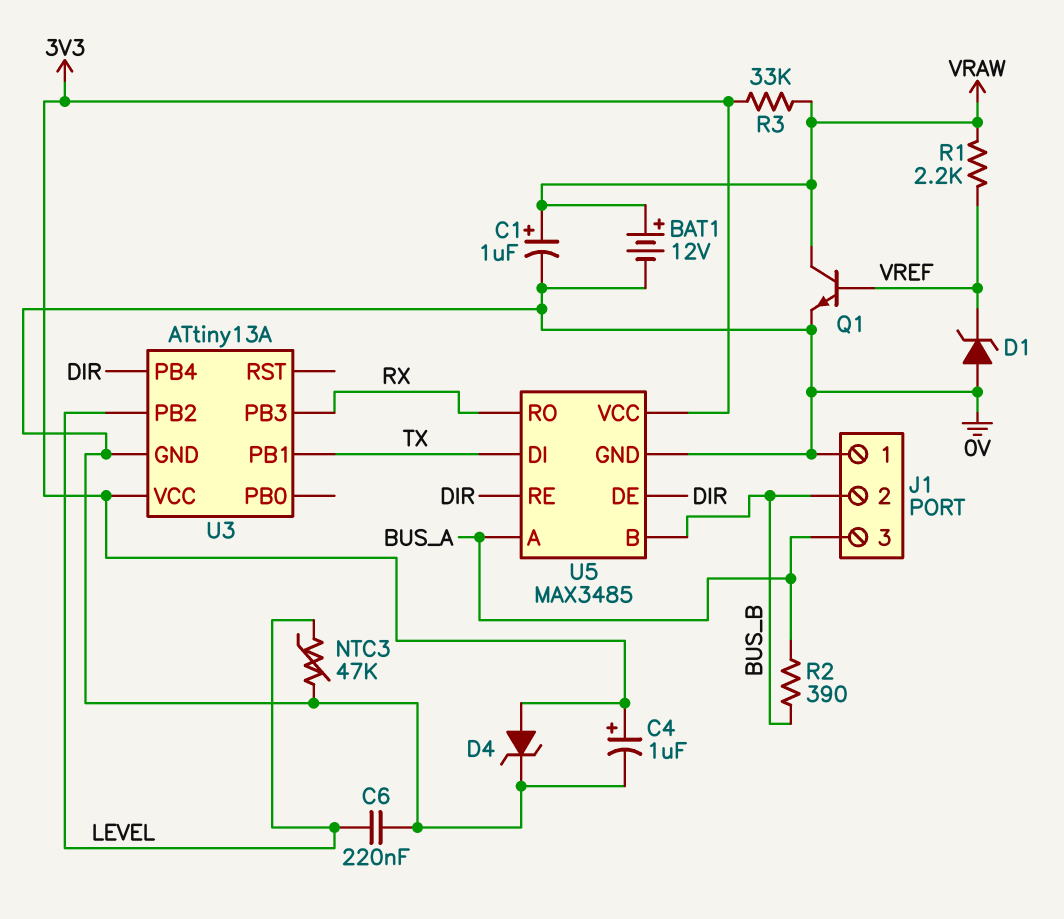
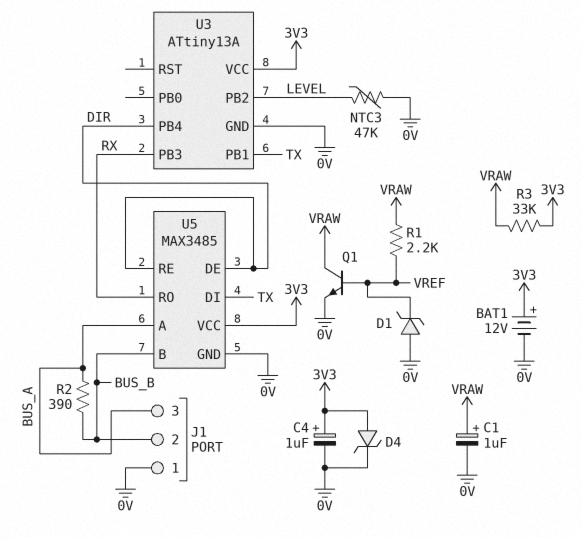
BAT1: 12V (plus VRAW, minus 0V) -> 12V (plus 3V3, minus 0V)
C6: 220nF (0V, LEVEL) -> none

